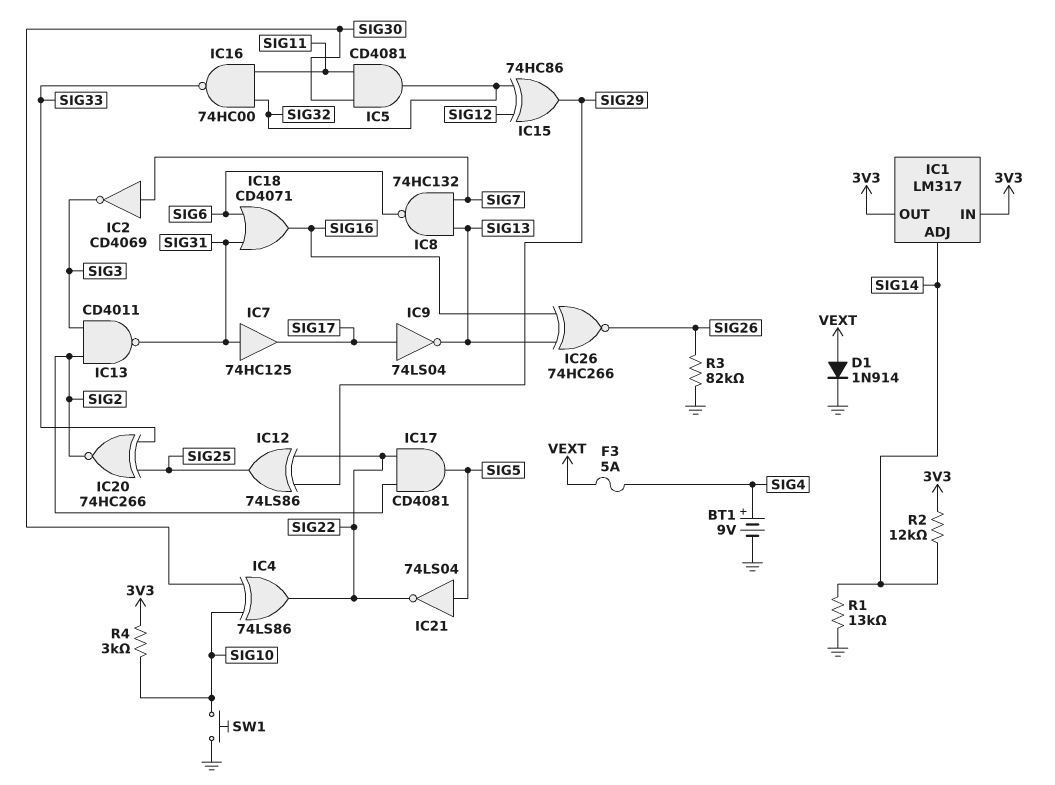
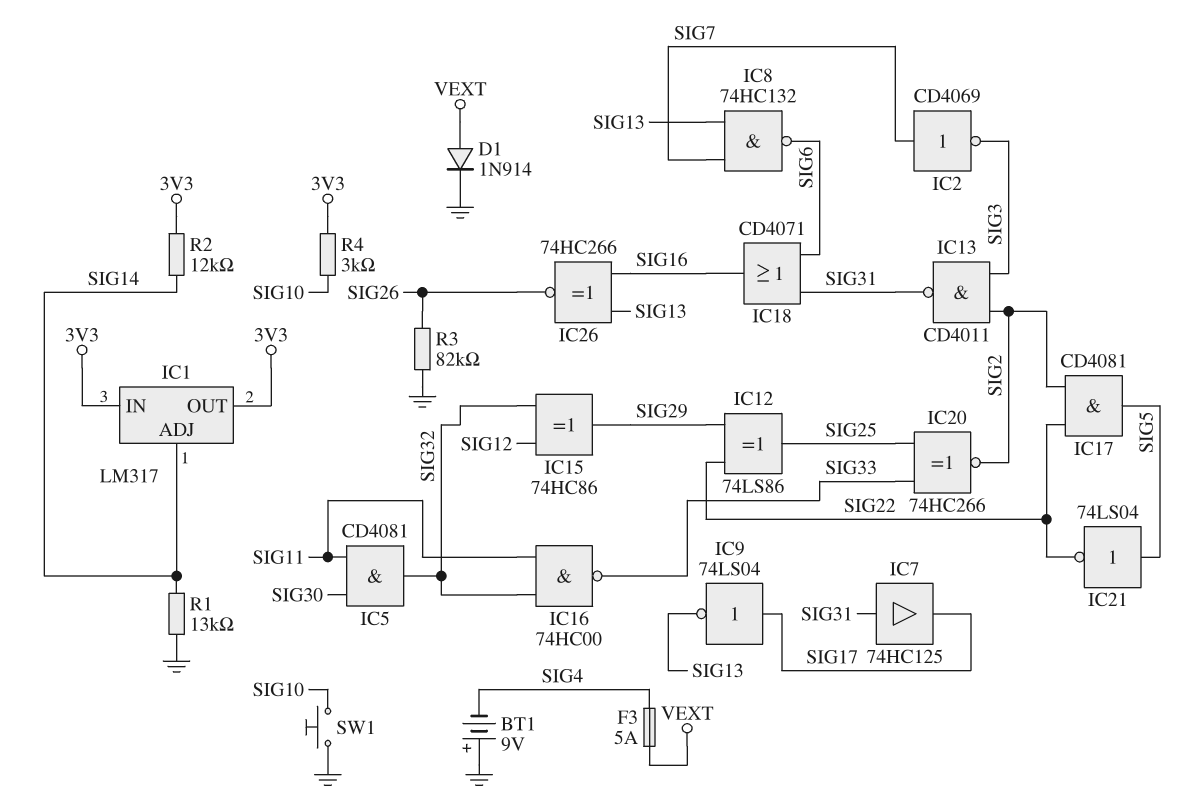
BT1: 9V (plus SIG4, minus GND) -> 9V (plus GND, minus SIG4)
IC4: XOR 74LS86 (in SIG10, in SIG30, out SIG22) -> none

